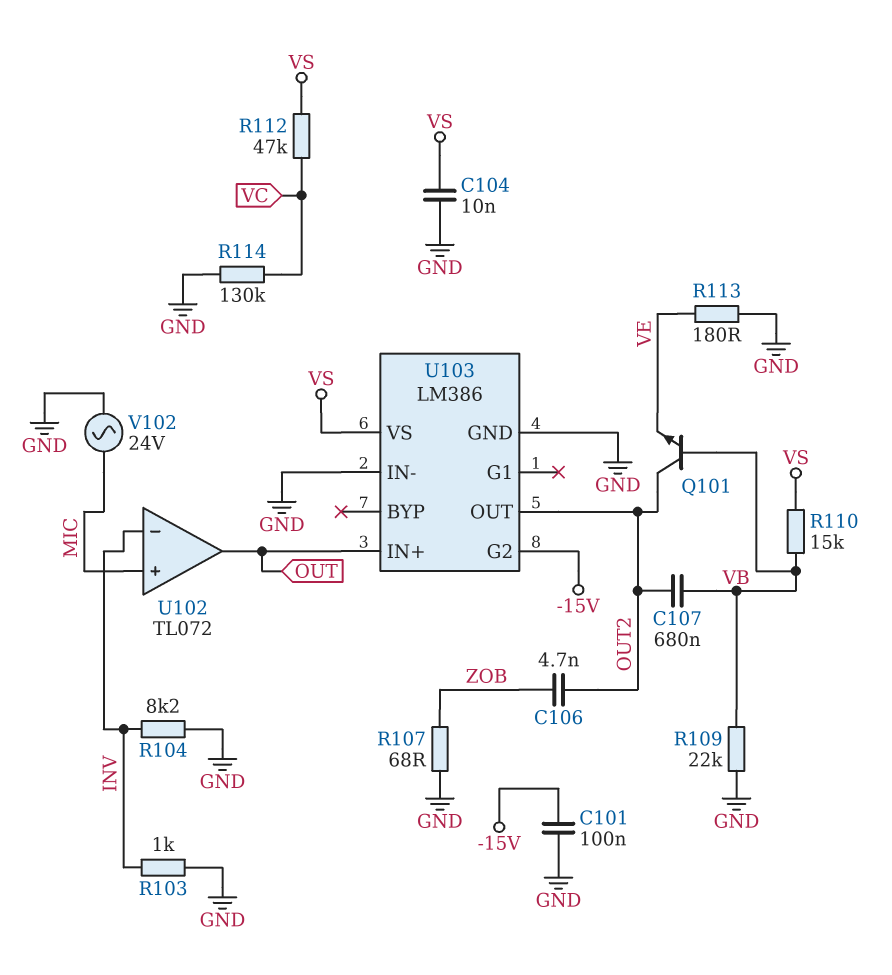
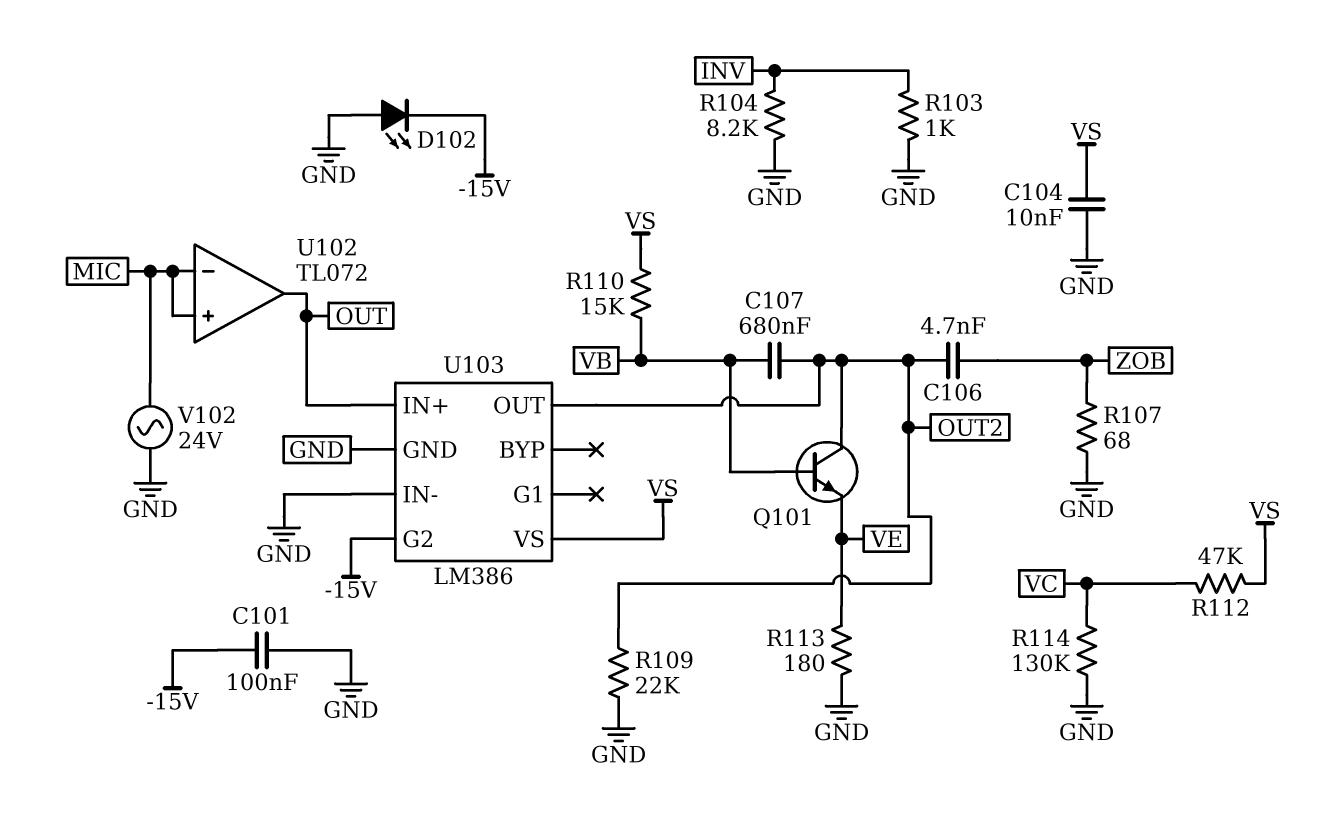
D102: none -> LED (A GND, K -15V)
R109: 22k (GND, VB) -> 22k (GND, OUT2)
U102 pin in-: INV -> MIC

